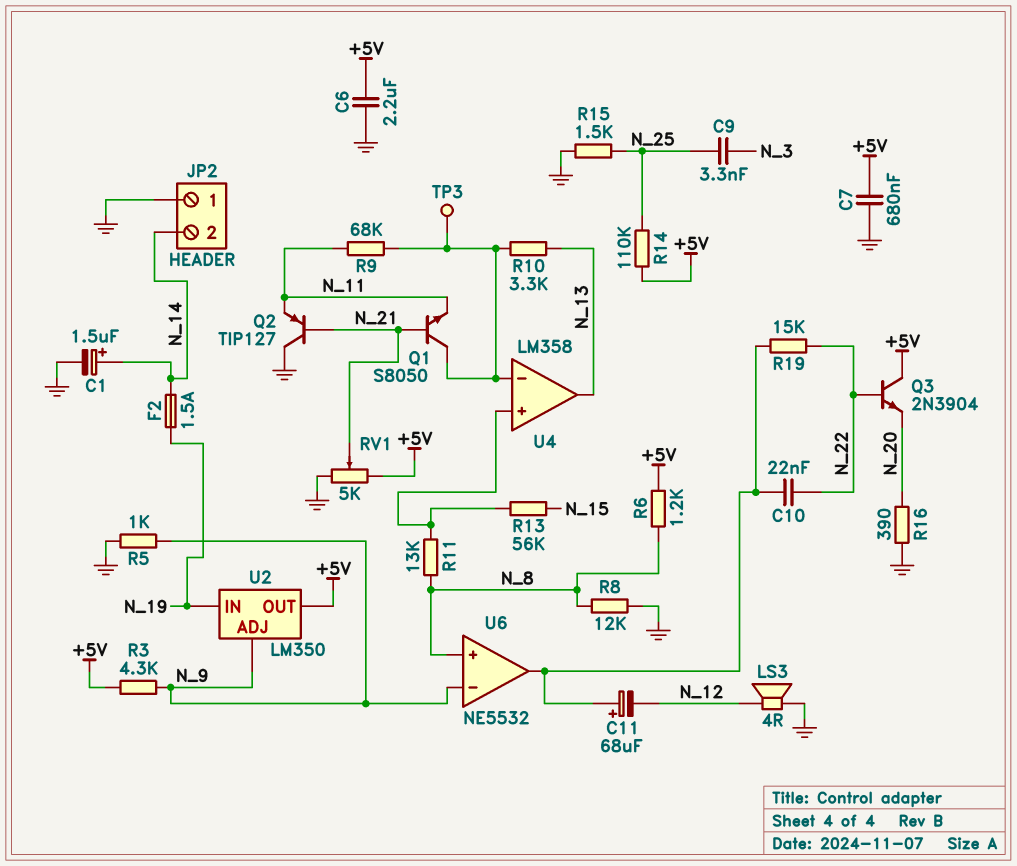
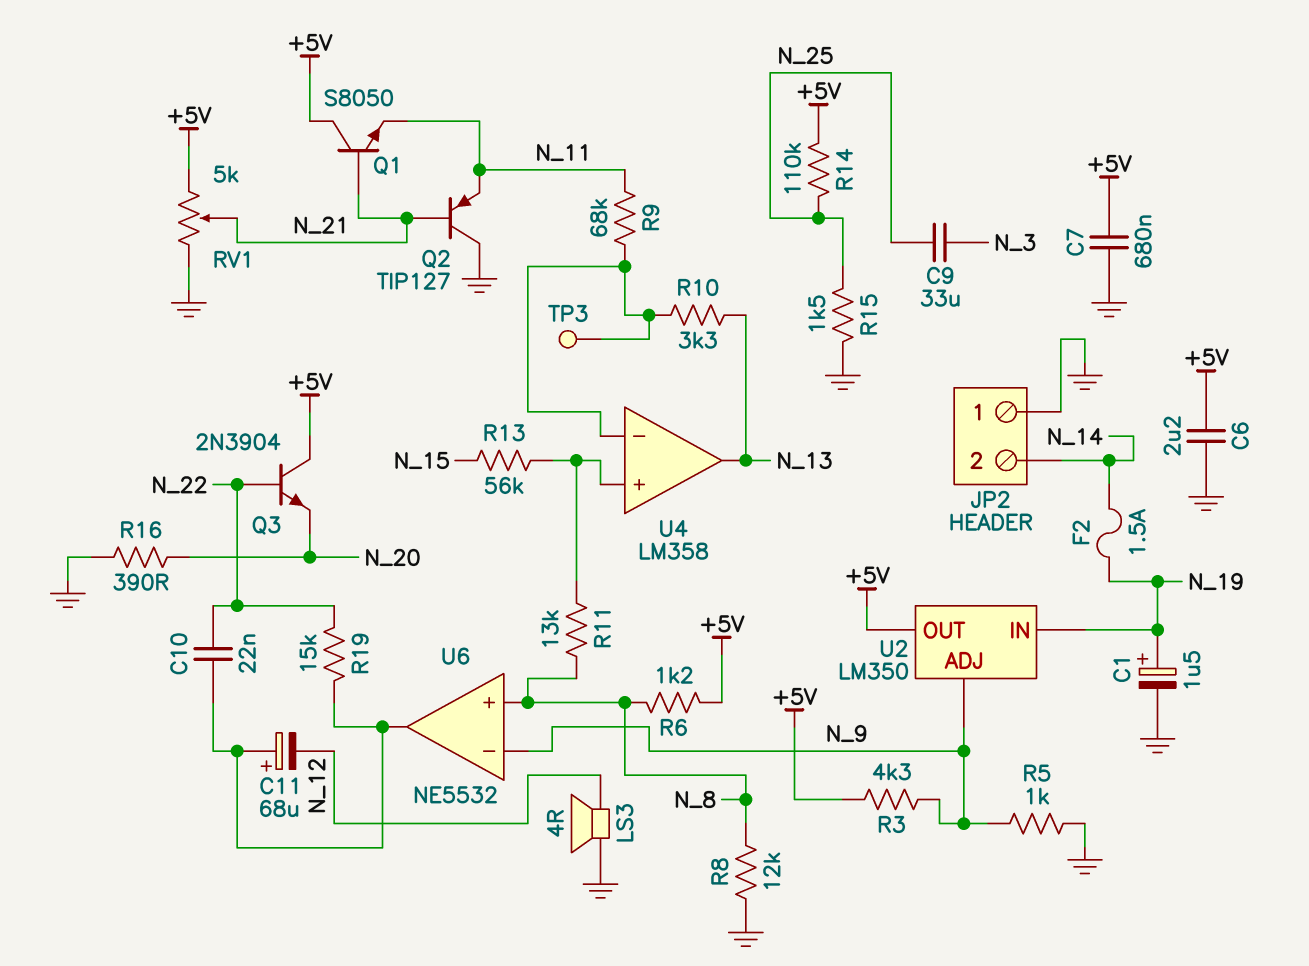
C1: 1.5uF (plus N_14, minus GND) -> 1.5uF (plus N_19, minus GND)
C9: 3.3nF (N_3, N_25) -> 33uF (N_3, N_25)
Q1: NPN S8050 (B N_21, C U4/in-, E N_11) -> NPN S8050 (B N_21, C +5V, E N_11)

